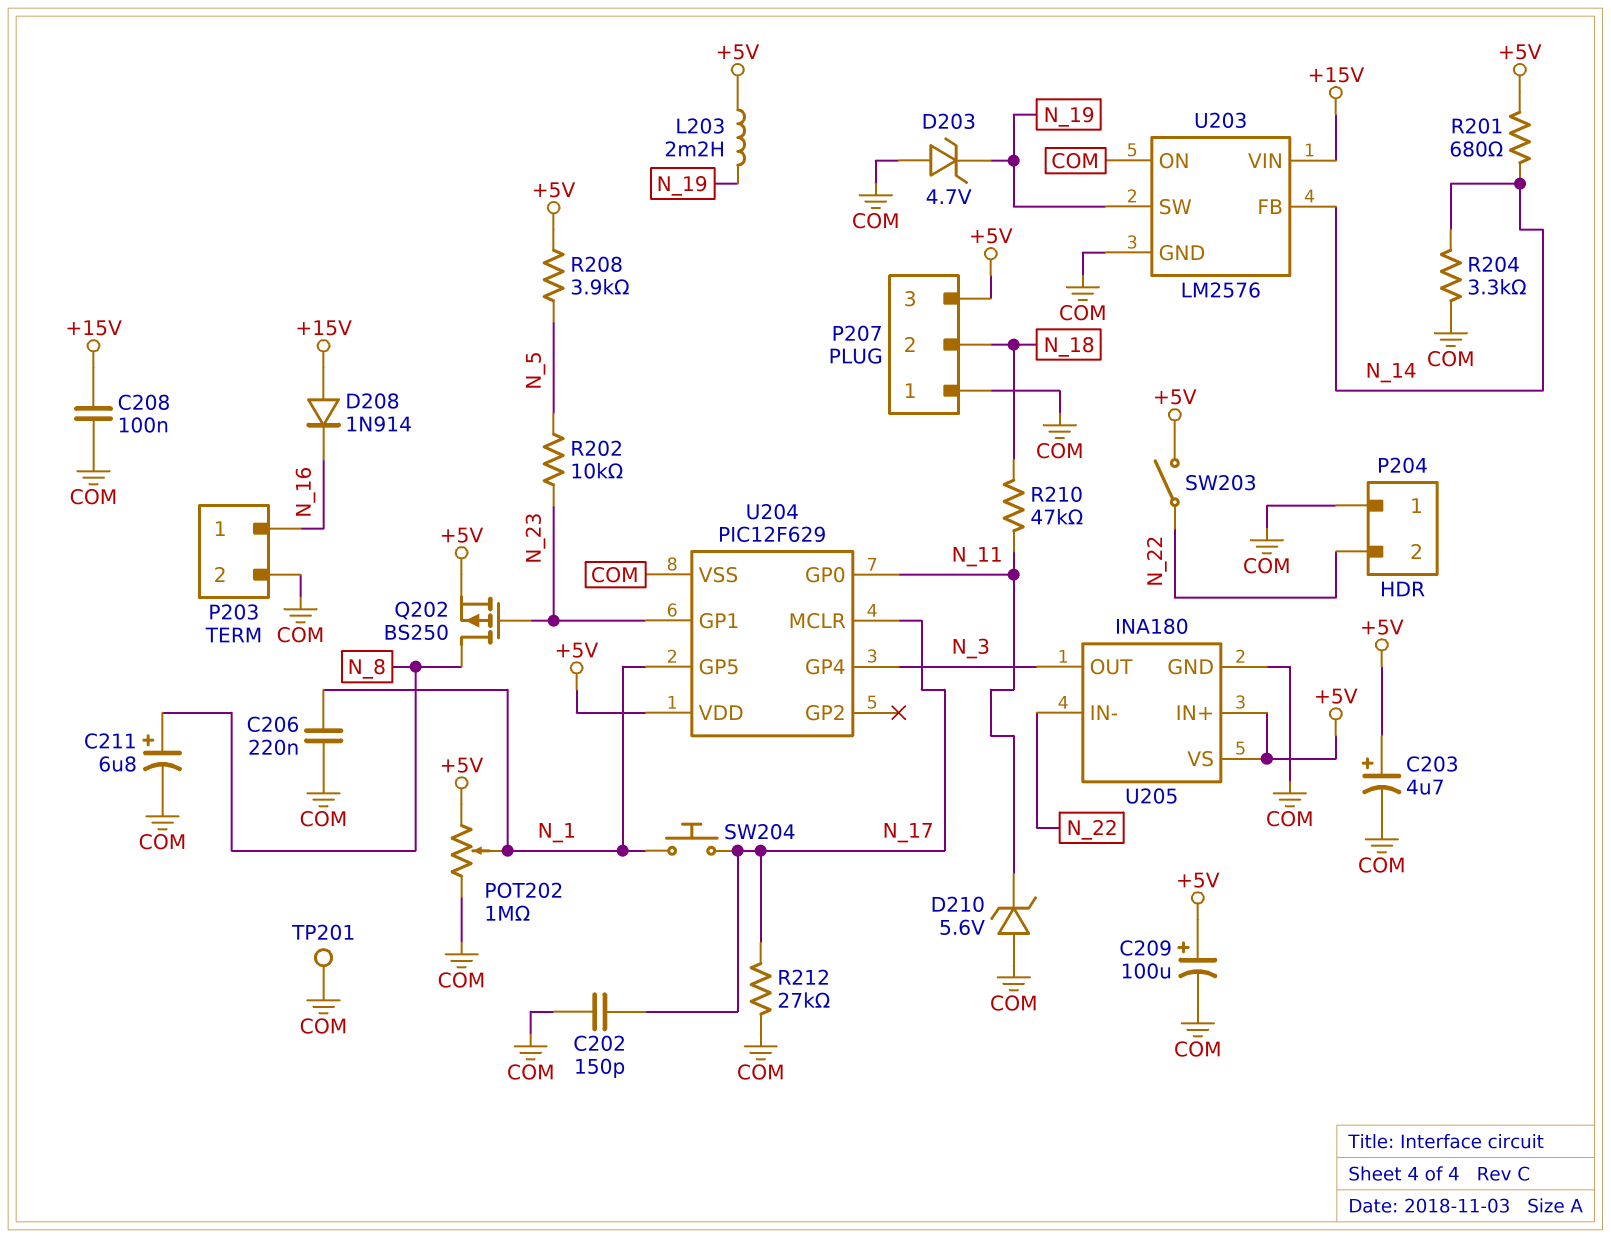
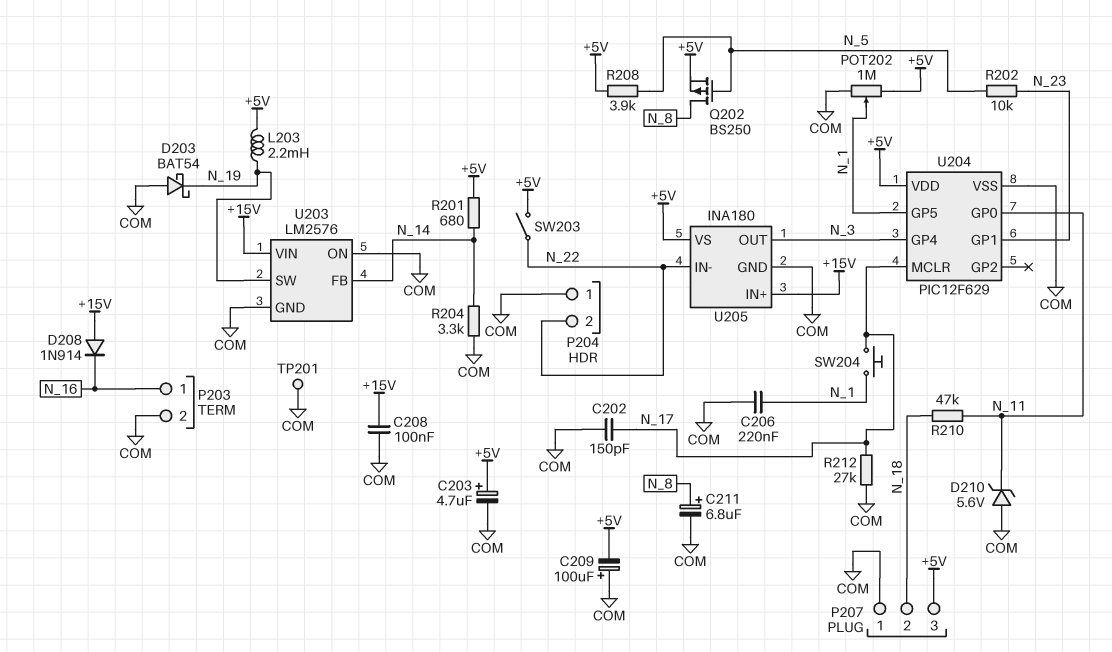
C209: 100uF (plus +5V, minus COM) -> 100uF (plus COM, minus +5V)
D203: zener 4.7V (A COM, K N_19) -> schottky BAT54 (A COM, K N_19)
Q202: PMOS BS250 (G N_23, D N_8, S +5V) -> PMOS BS250 (G N_5, D N_8, S +5V)
U205 pin IN+: +5V -> +15V

